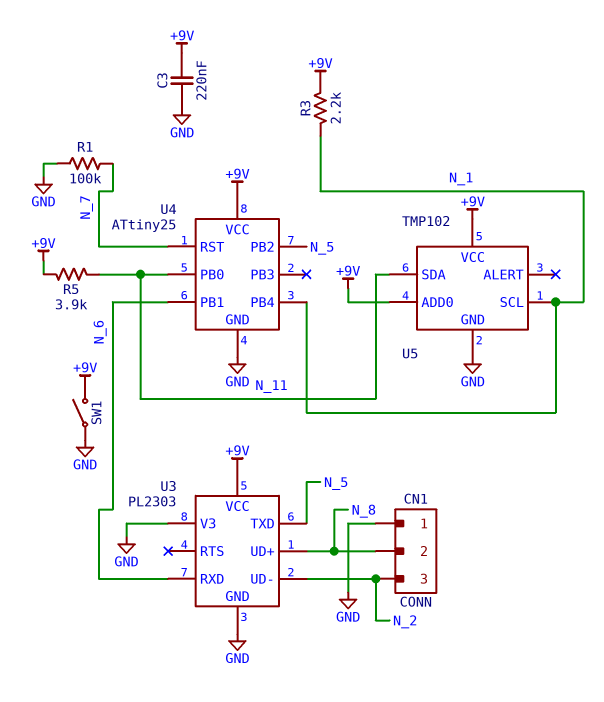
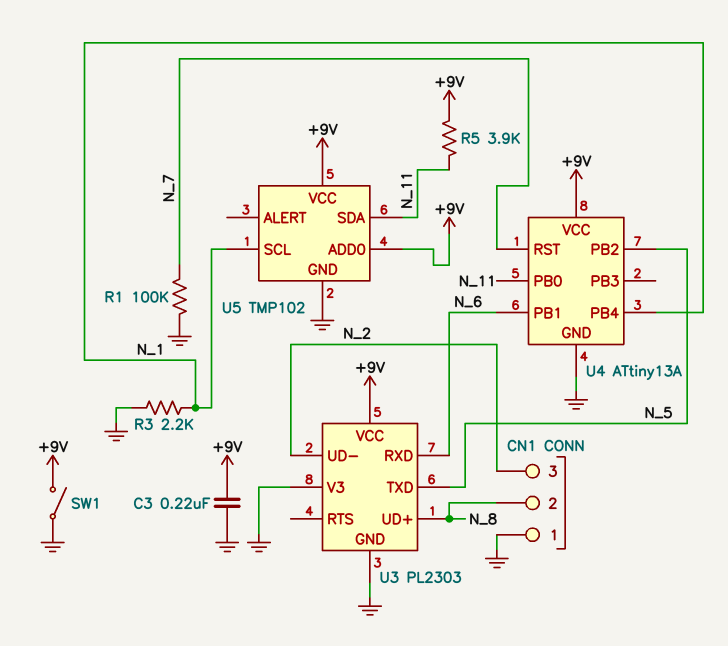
R3: 2.2k (+9V, N_1) -> 2.2k (GND, N_1)
U4: ATtiny25 -> ATtiny13A

